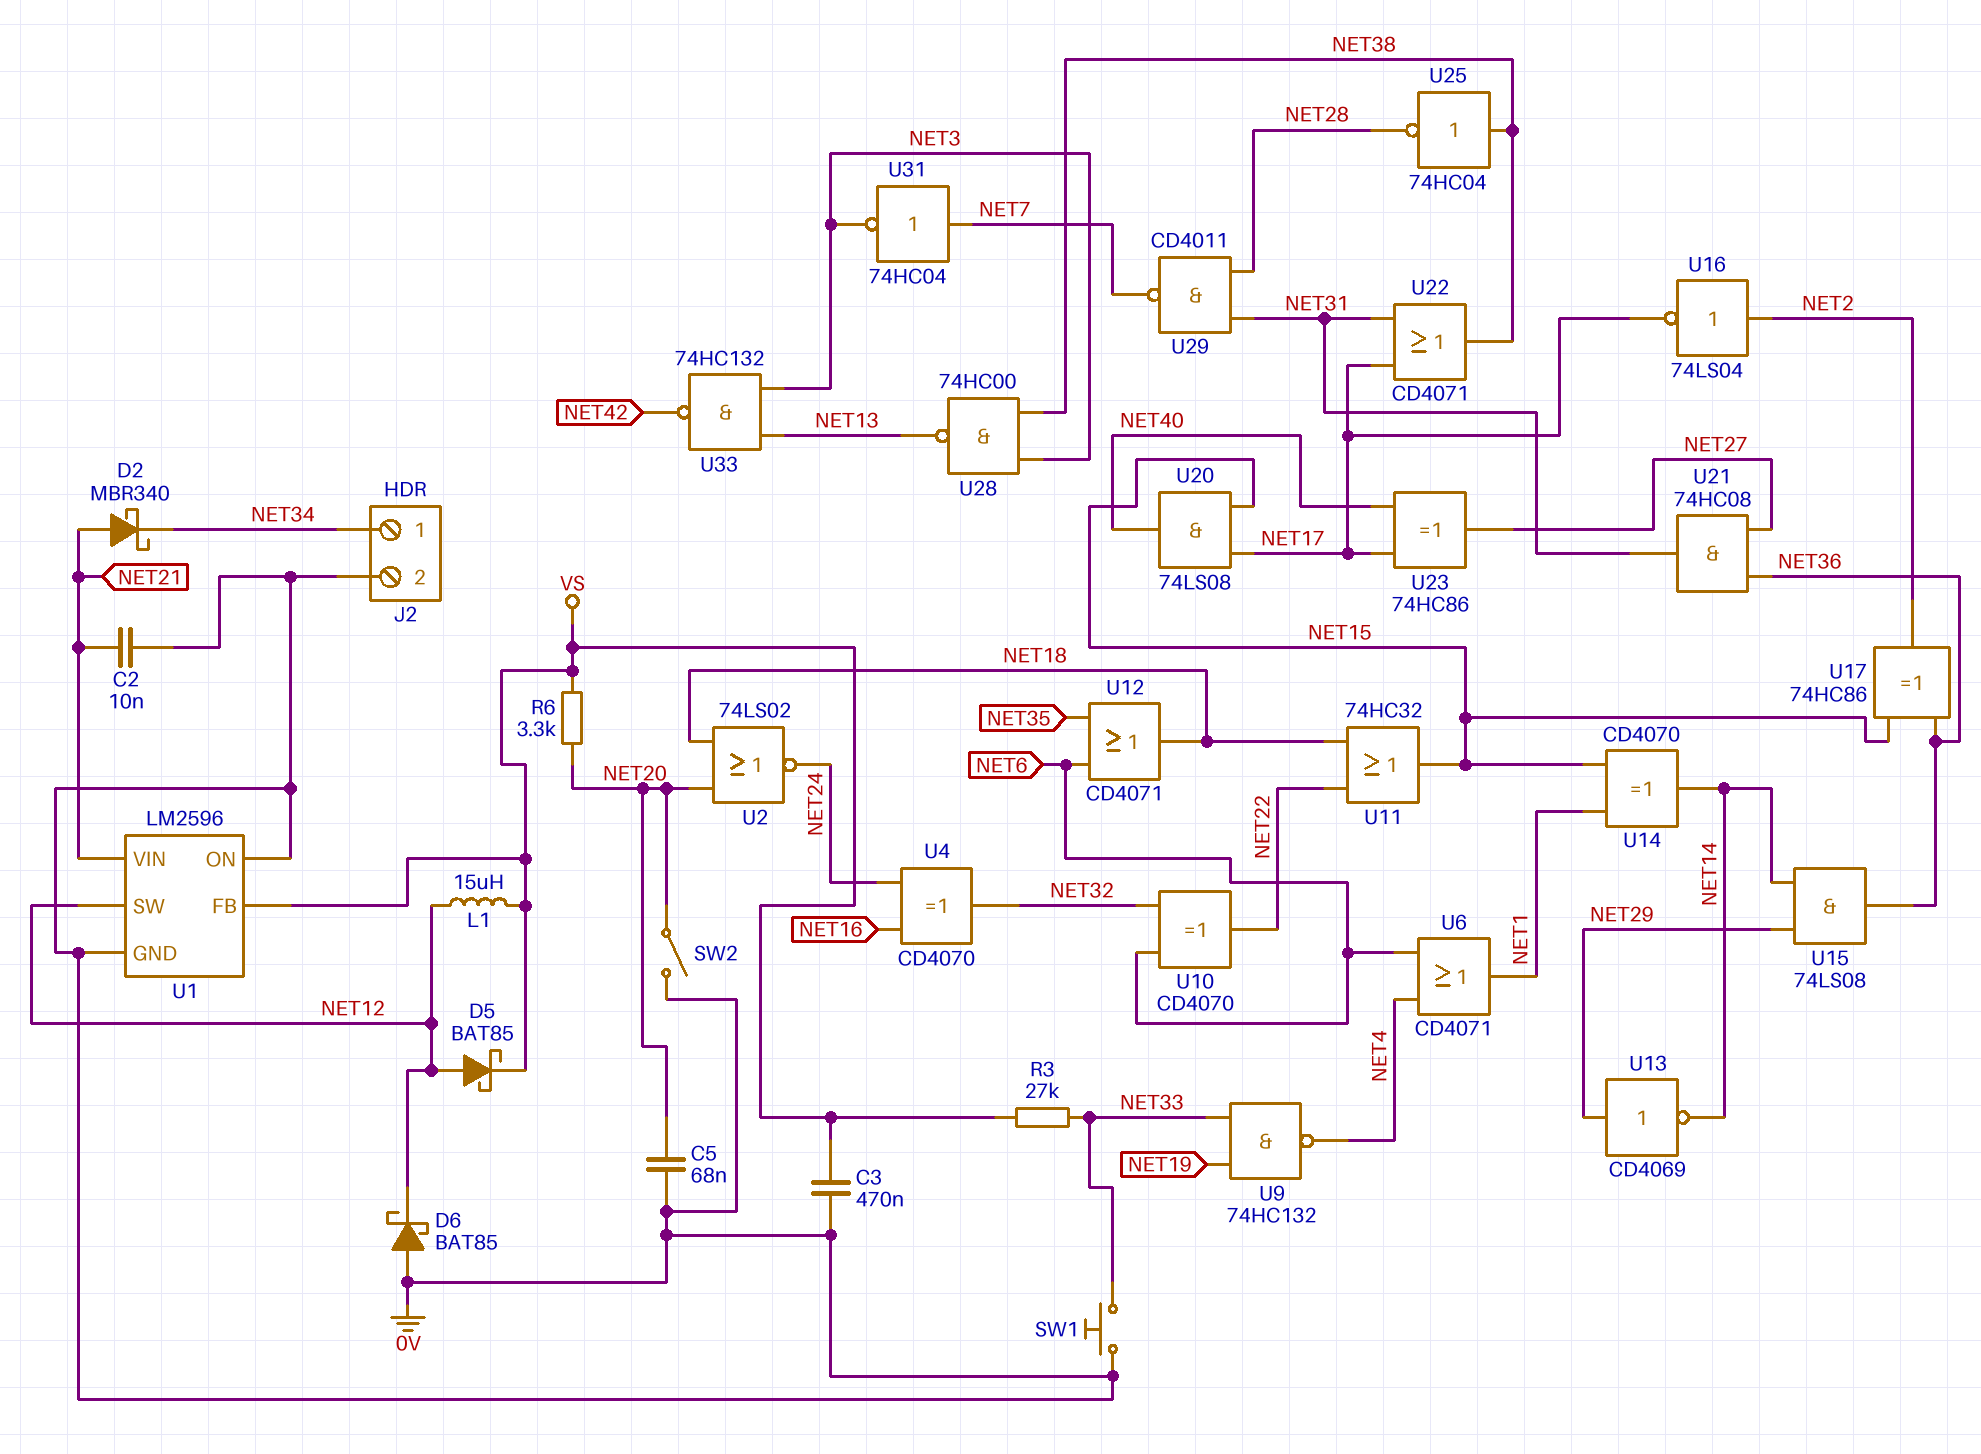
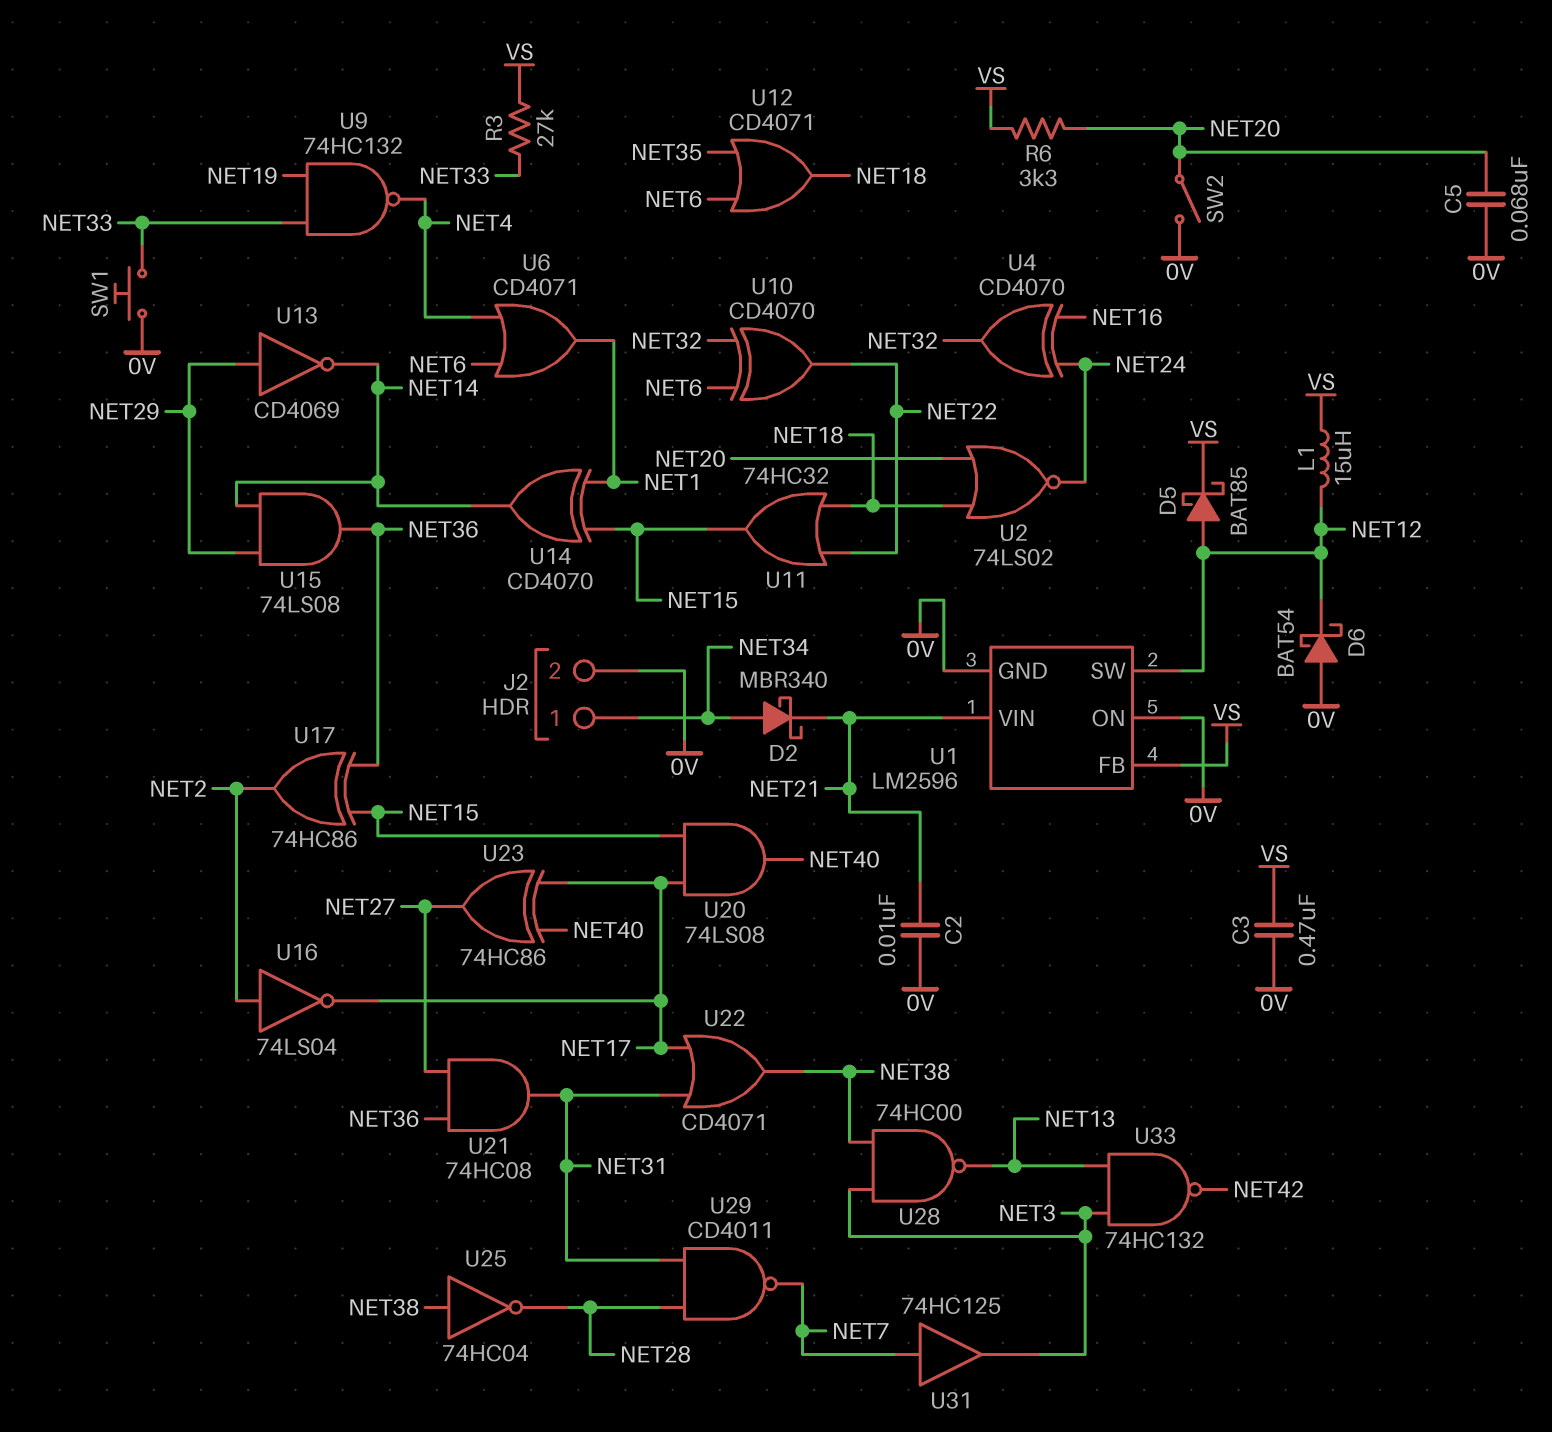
D2: schottky MBR340 (A NET21, K NET34) -> schottky MBR340 (A NET34, K NET21)
D6: schottky BAT85 (A 0V, K NET12) -> schottky BAT54 (A 0V, K NET12)
U31: NOT 74HC04 (in NET7, out NET3) -> buffer 74HC125 (in NET7, out NET3)

